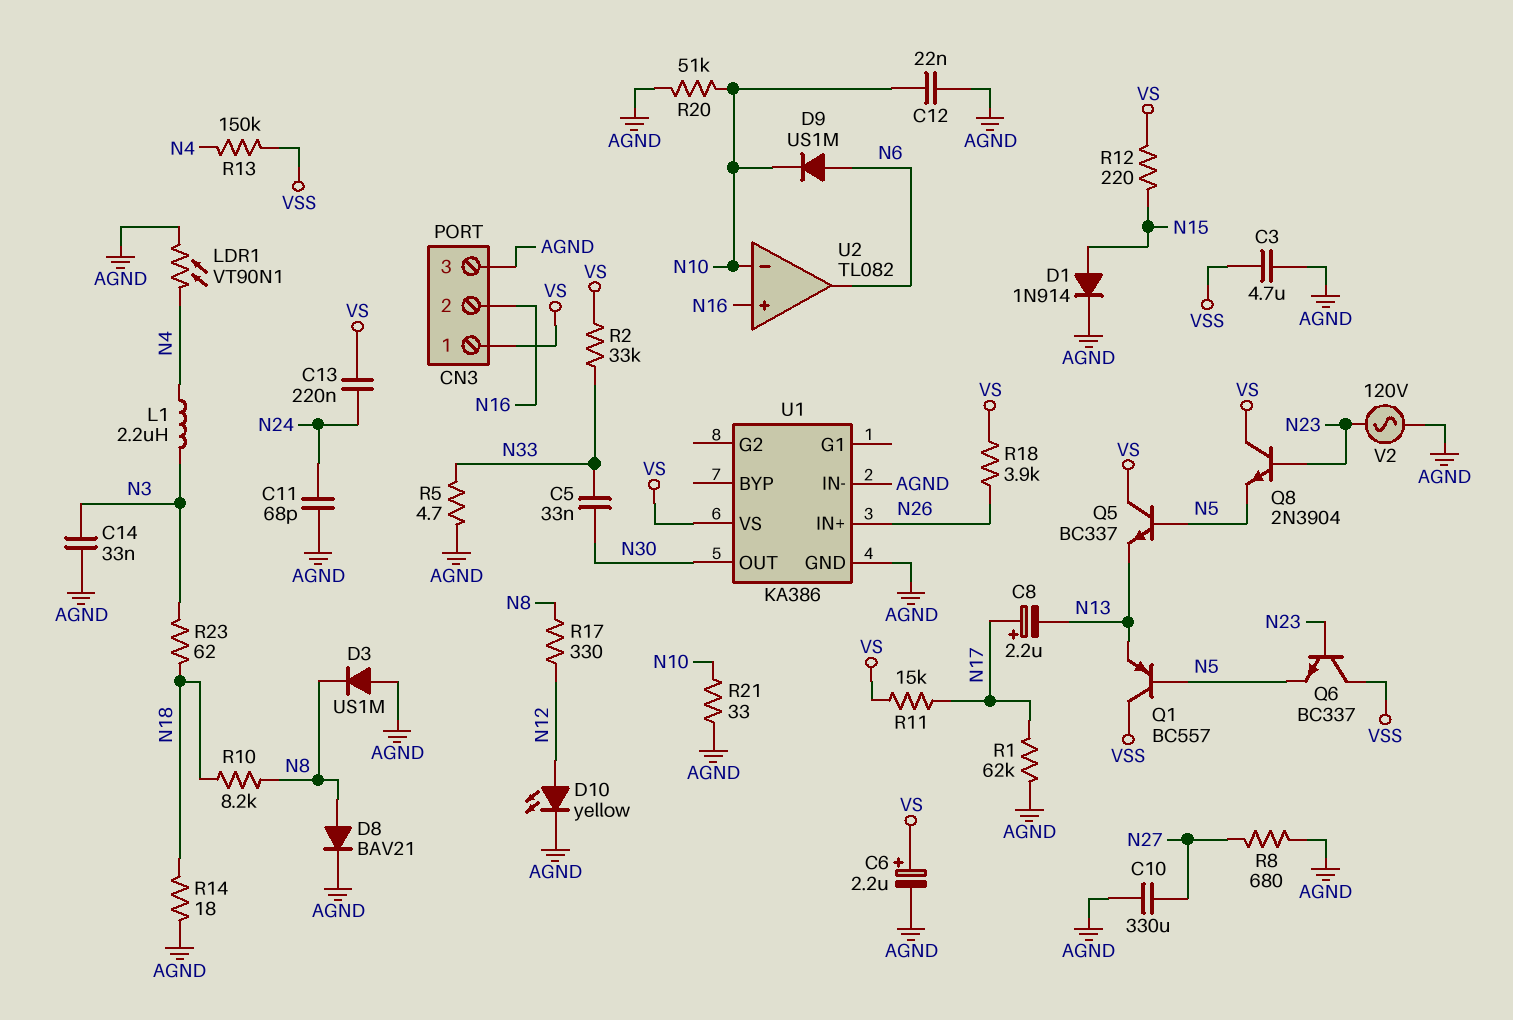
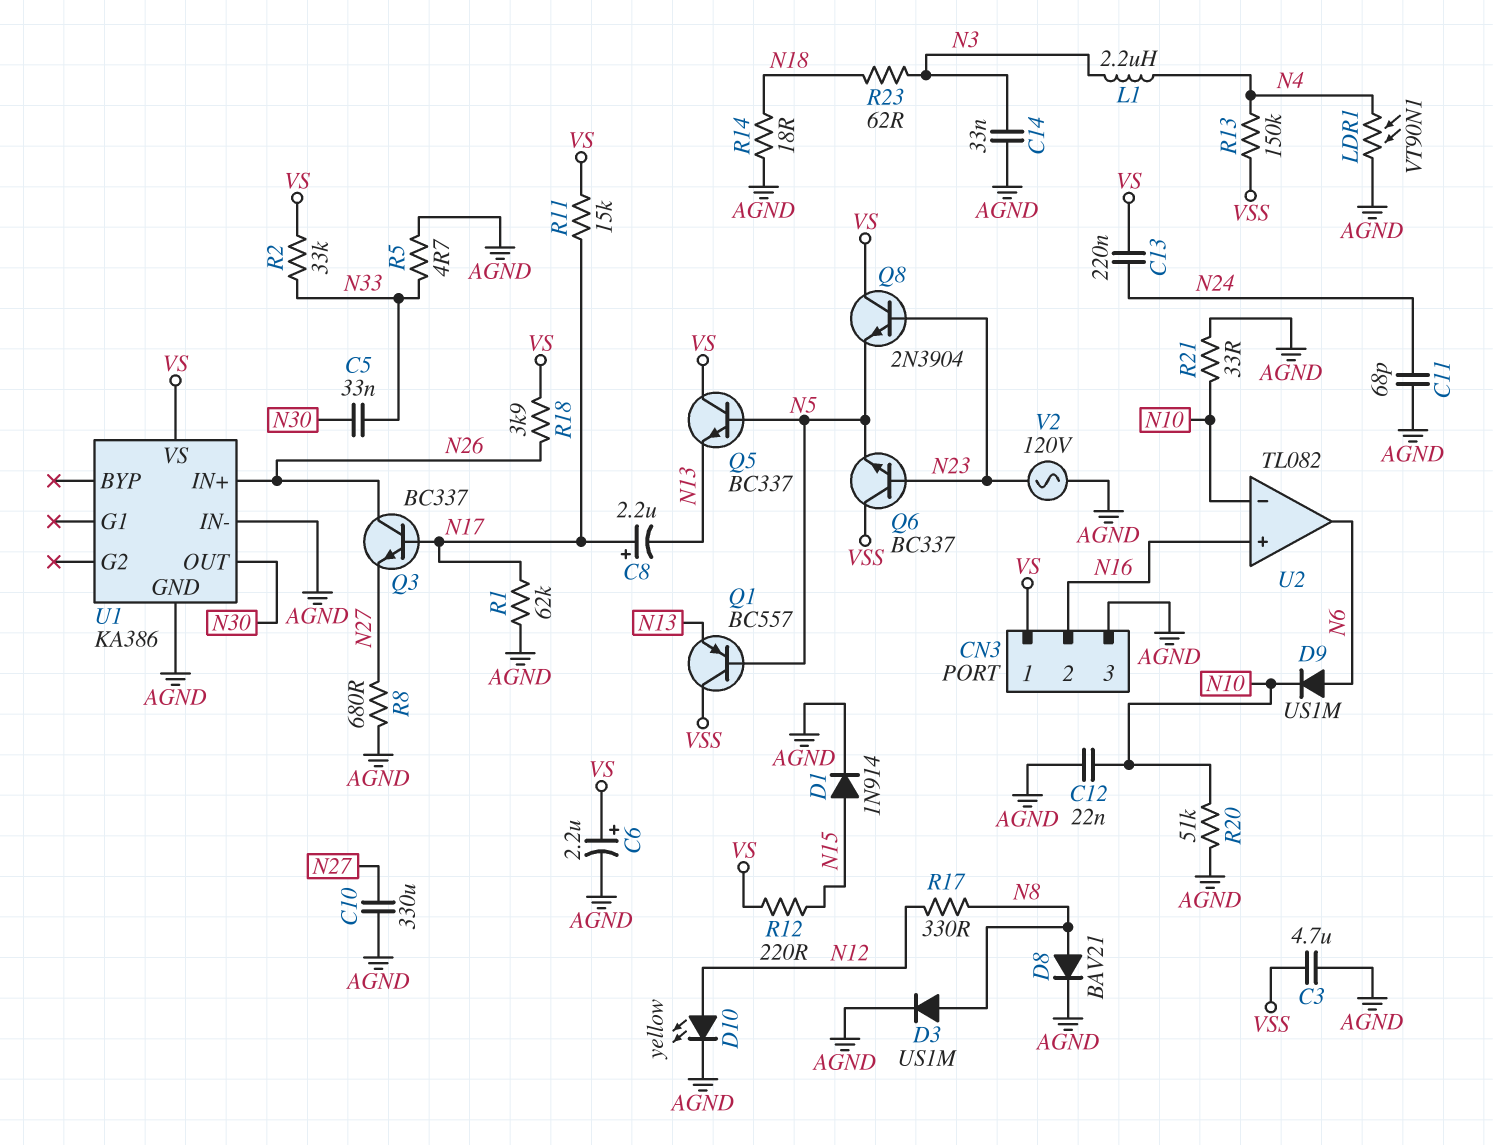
D3: diode US1M (A AGND, K N8) -> diode US1M (A N8, K AGND)
Q3: none -> NPN BC337 (B N17, C N26, E N27)
R10: 8.2k (N8, N18) -> none

